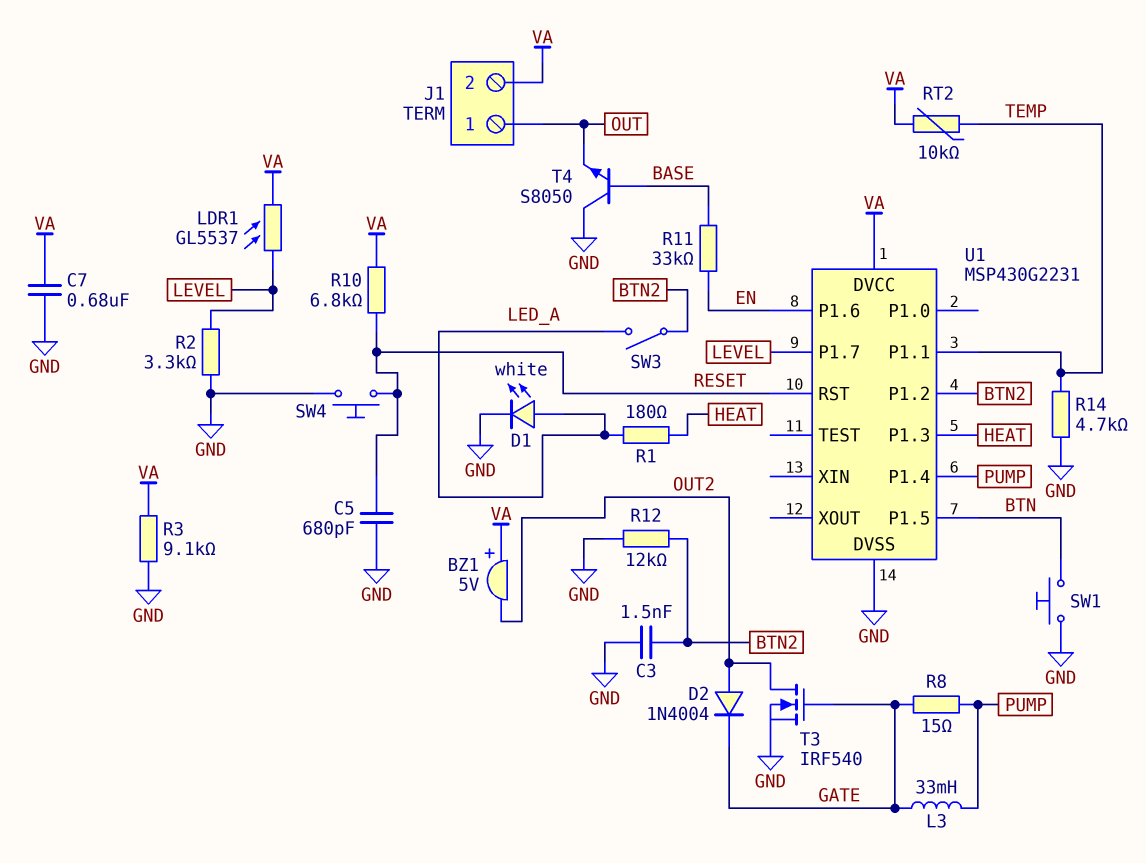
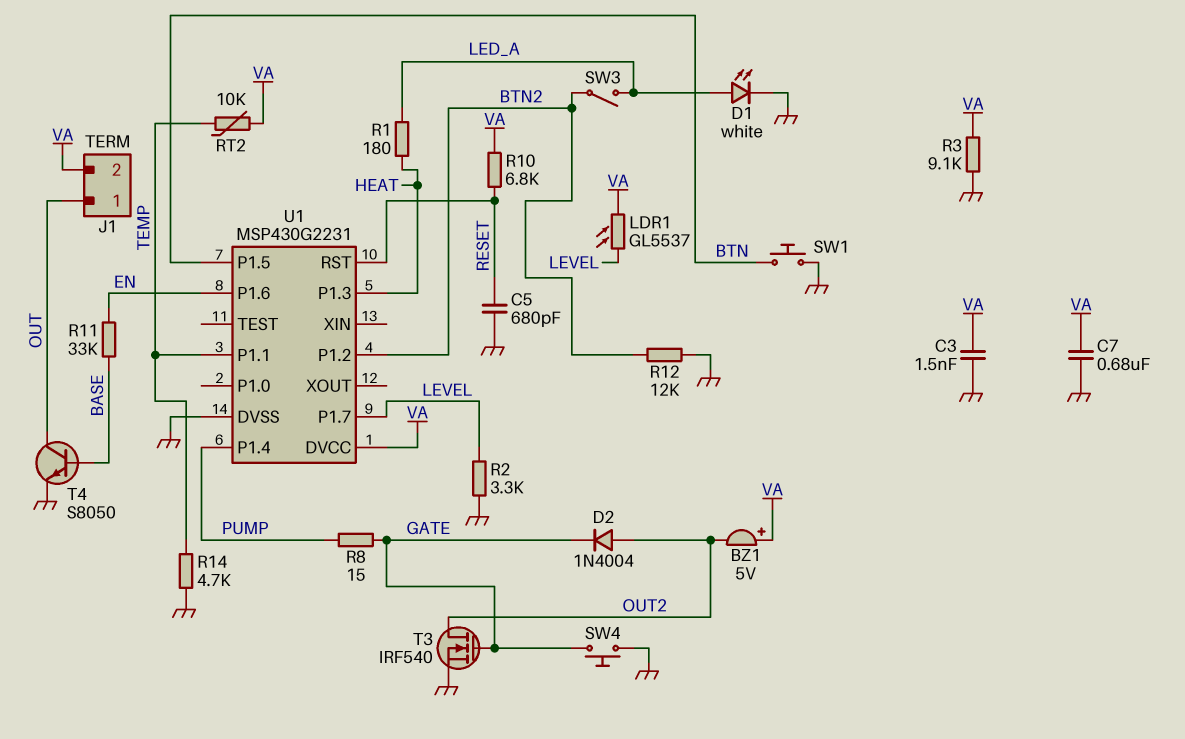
C3: 1.5nF (BTN2, GND) -> 1.5nF (GND, VA)
L3: 33mH (GATE, PUMP) -> none
SW4: button (GND, RESET) -> button (GATE, GND)
T4: NPN S8050 (B BASE, C GND, E OUT) -> NPN S8050 (B BASE, C OUT, E GND)

